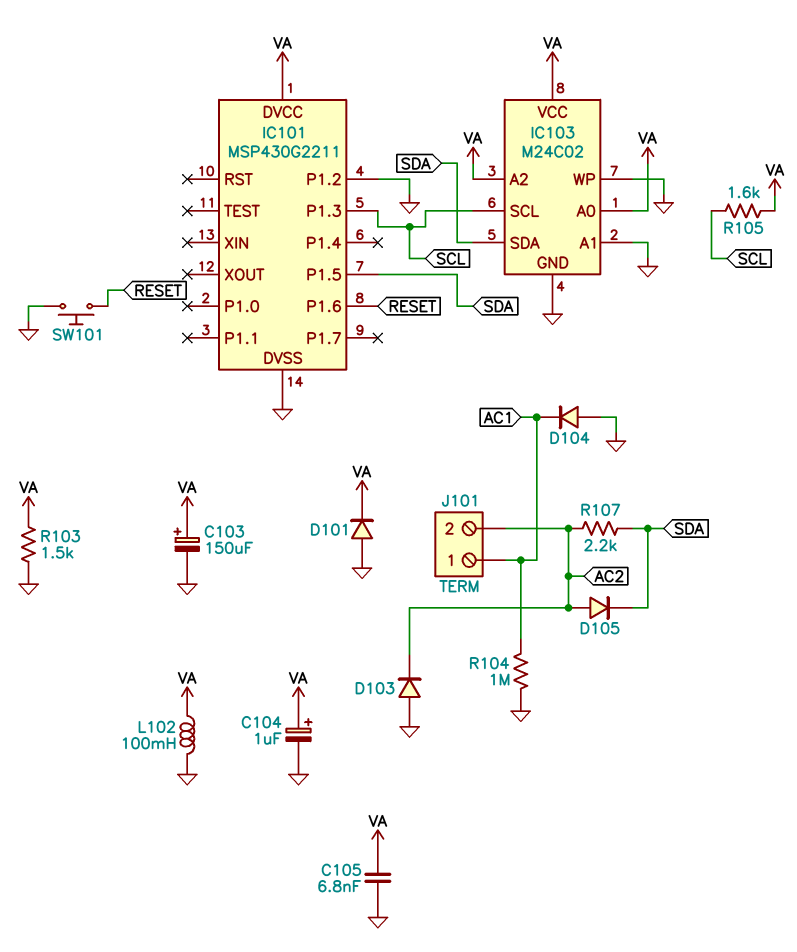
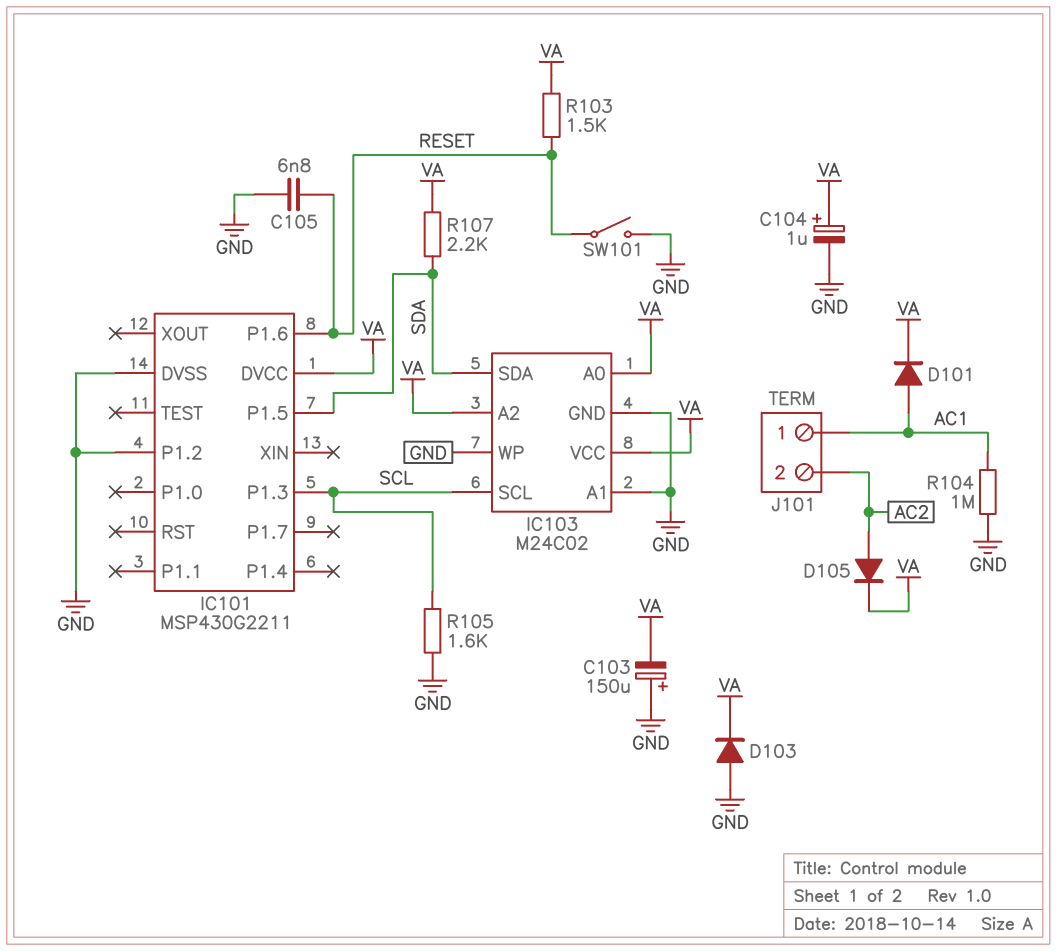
C103: 150uF (plus VA, minus GND) -> 150uF (plus GND, minus VA)
C105: 6.8nF (GND, VA) -> 6.8nF (GND, RESET)
D101: diode (A GND, K VA) -> diode (A AC1, K VA)
D103: diode (A GND, K AC2) -> diode (A GND, K VA)
D104: diode (A GND, K AC1) -> none
D105: diode (A AC2, K SDA) -> diode (A AC2, K VA)
L102: 100mH (GND, VA) -> none
R103: 1.5k (GND, VA) -> 1.5k (RESET, VA)
R105: 1.6k (SCL, VA) -> 1.6k (GND, SCL)
R107: 2.2k (AC2, SDA) -> 2.2k (SDA, VA)
SW101: button (GND, RESET) -> switch (GND, RESET)

